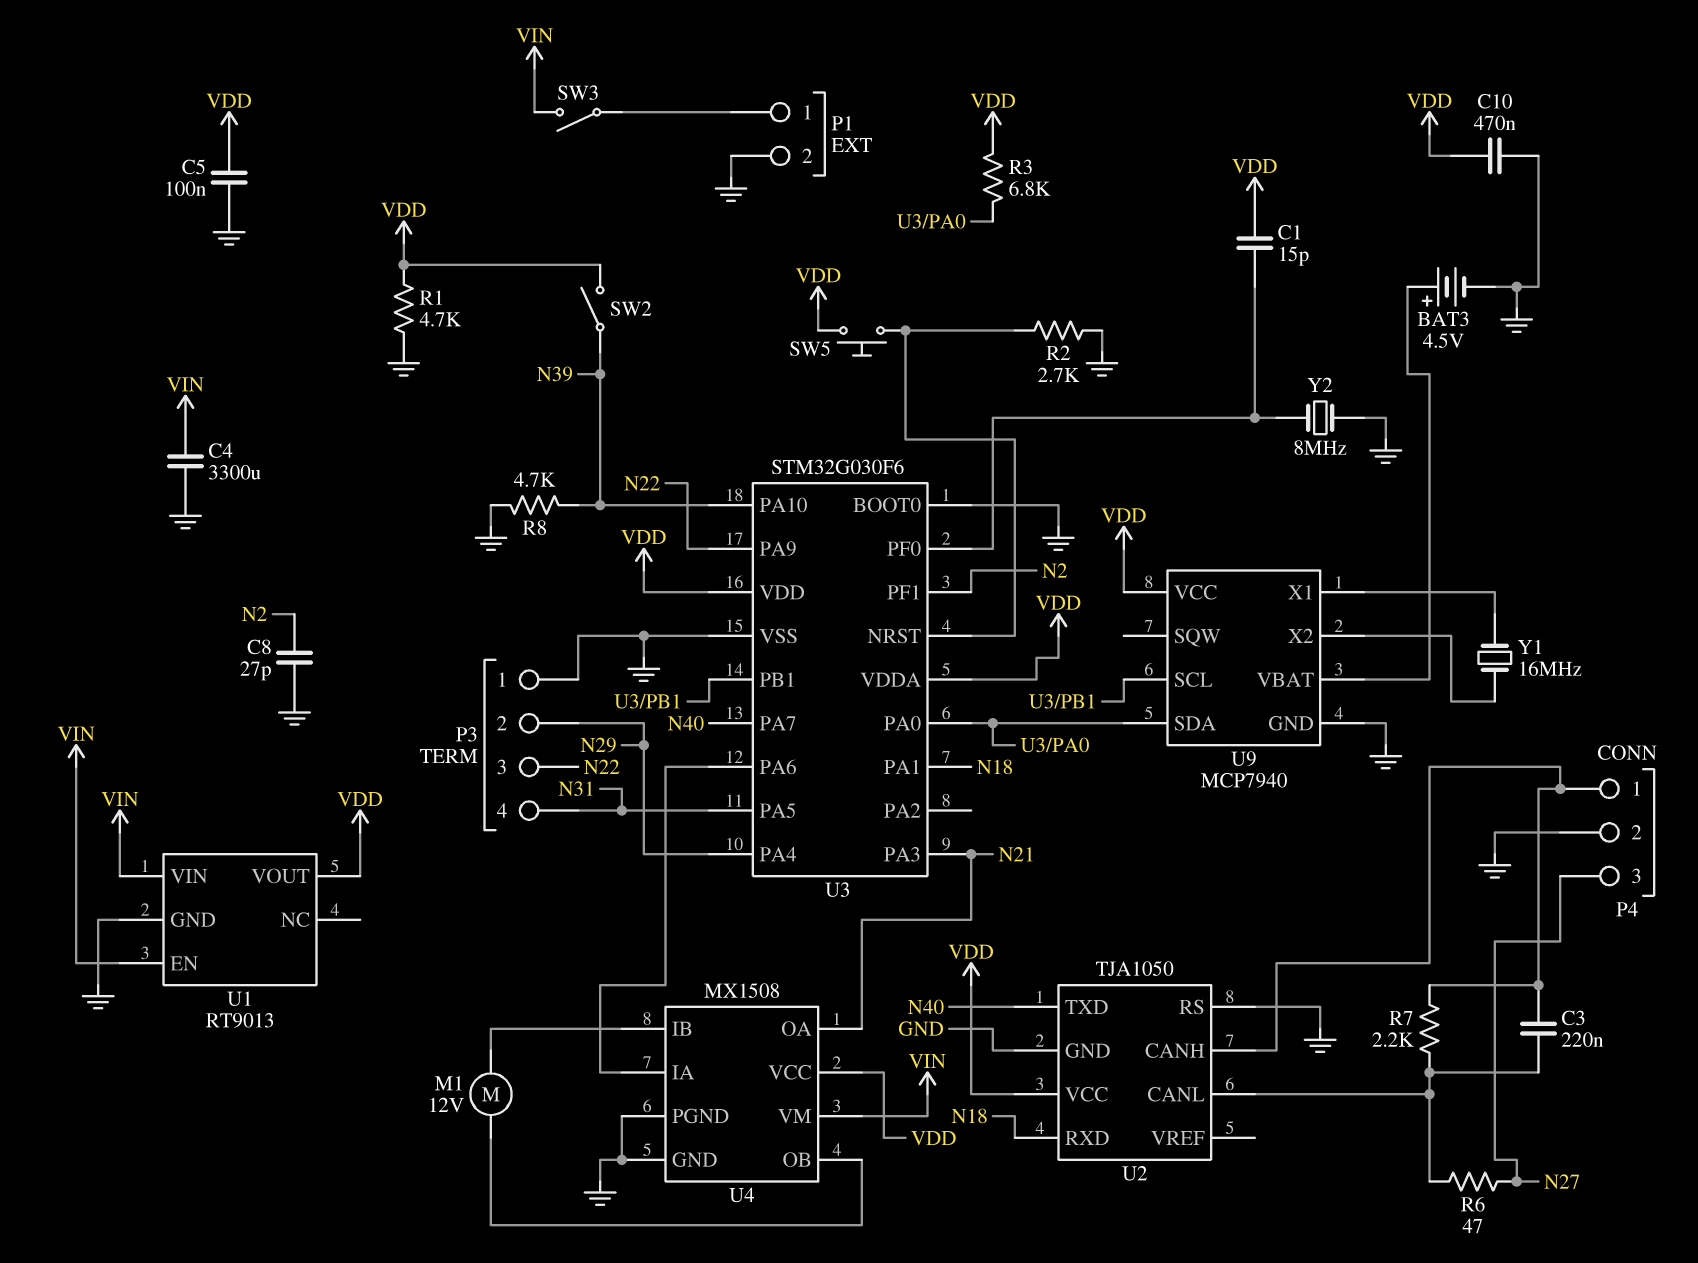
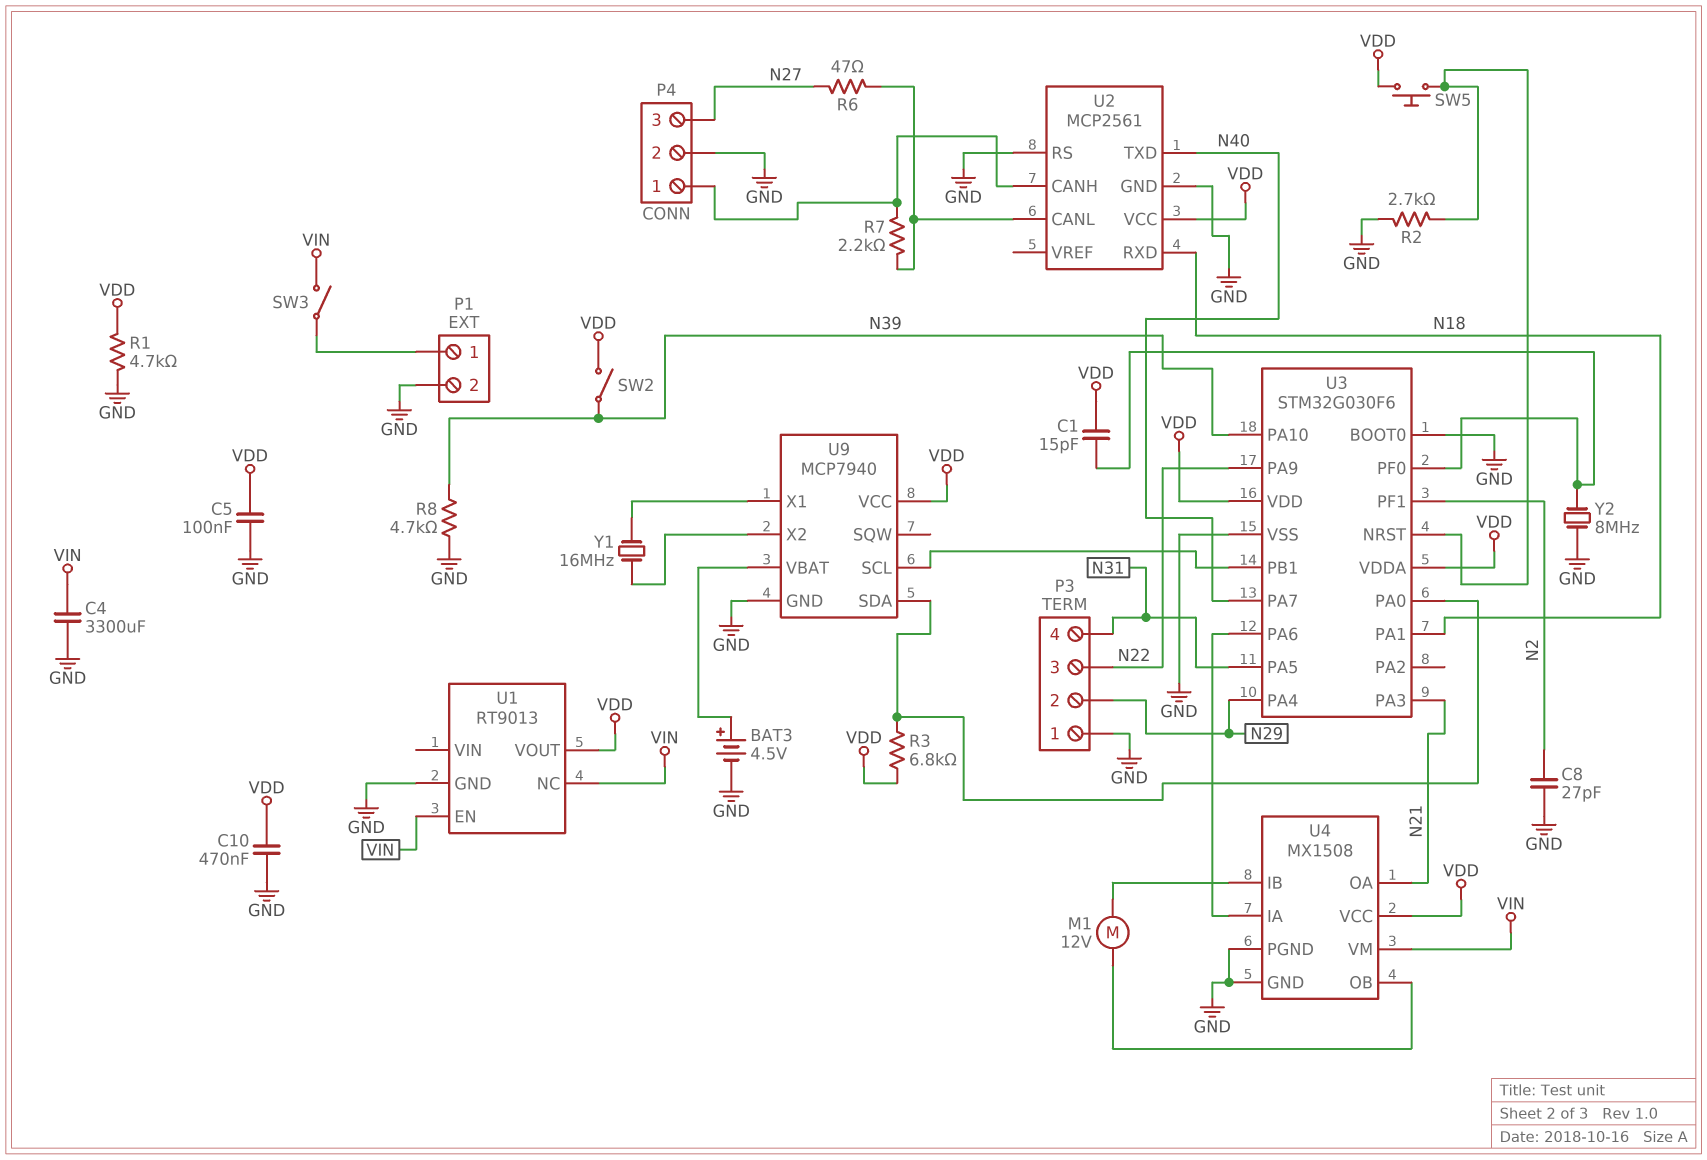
C3: 220nF (P4/1, U2/CANL) -> none
U1 pin NC: none -> VIN
U1 pin VIN: VIN -> none
U2: TJA1050 -> MCP2561

